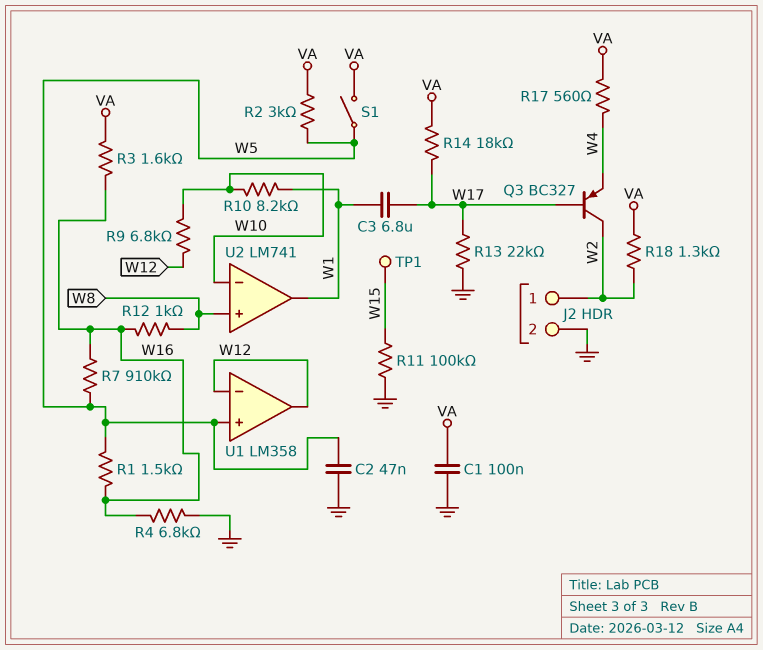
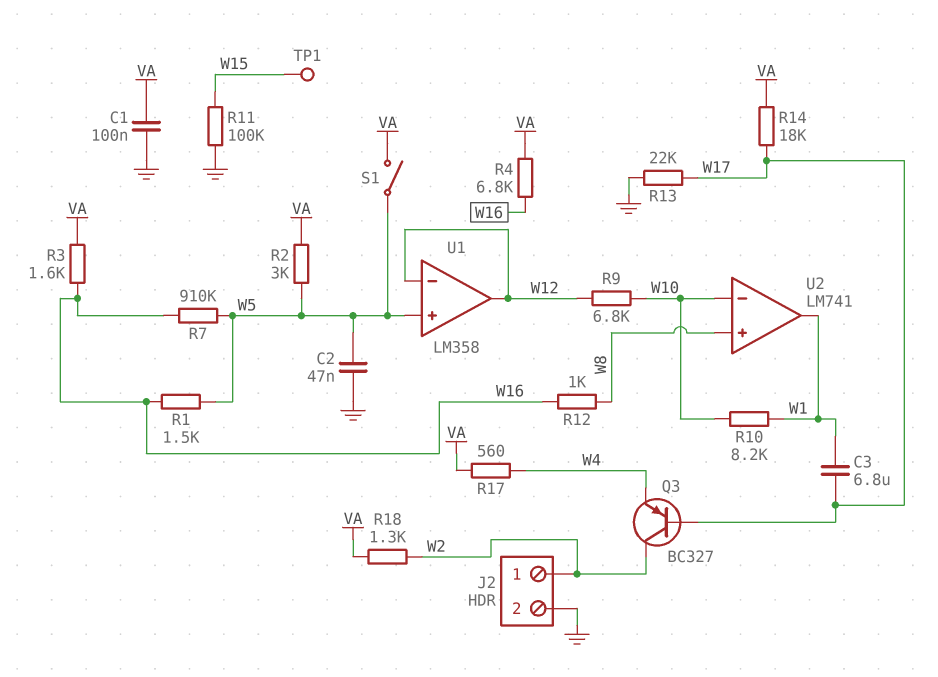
R4: 6.8k (GND, W16) -> 6.8k (VA, W16)

